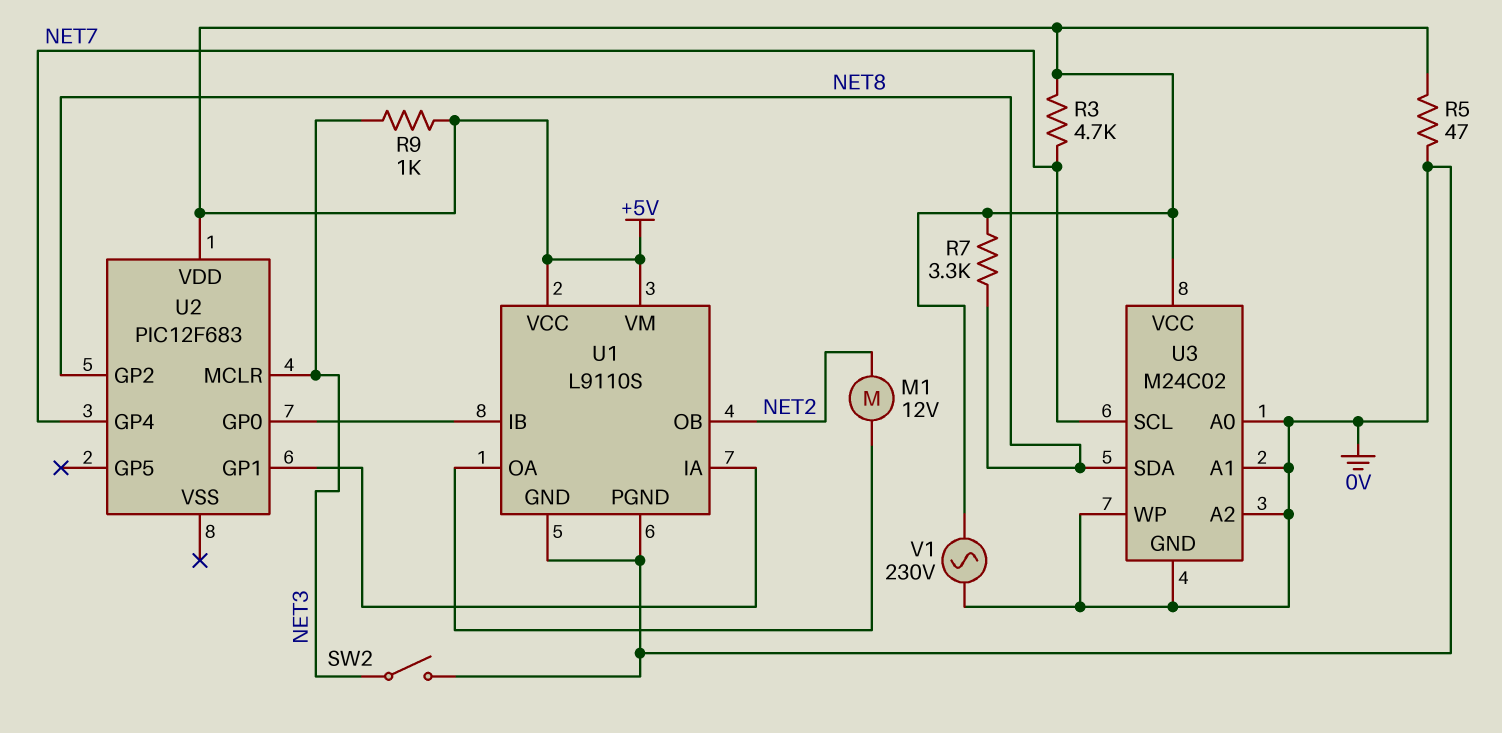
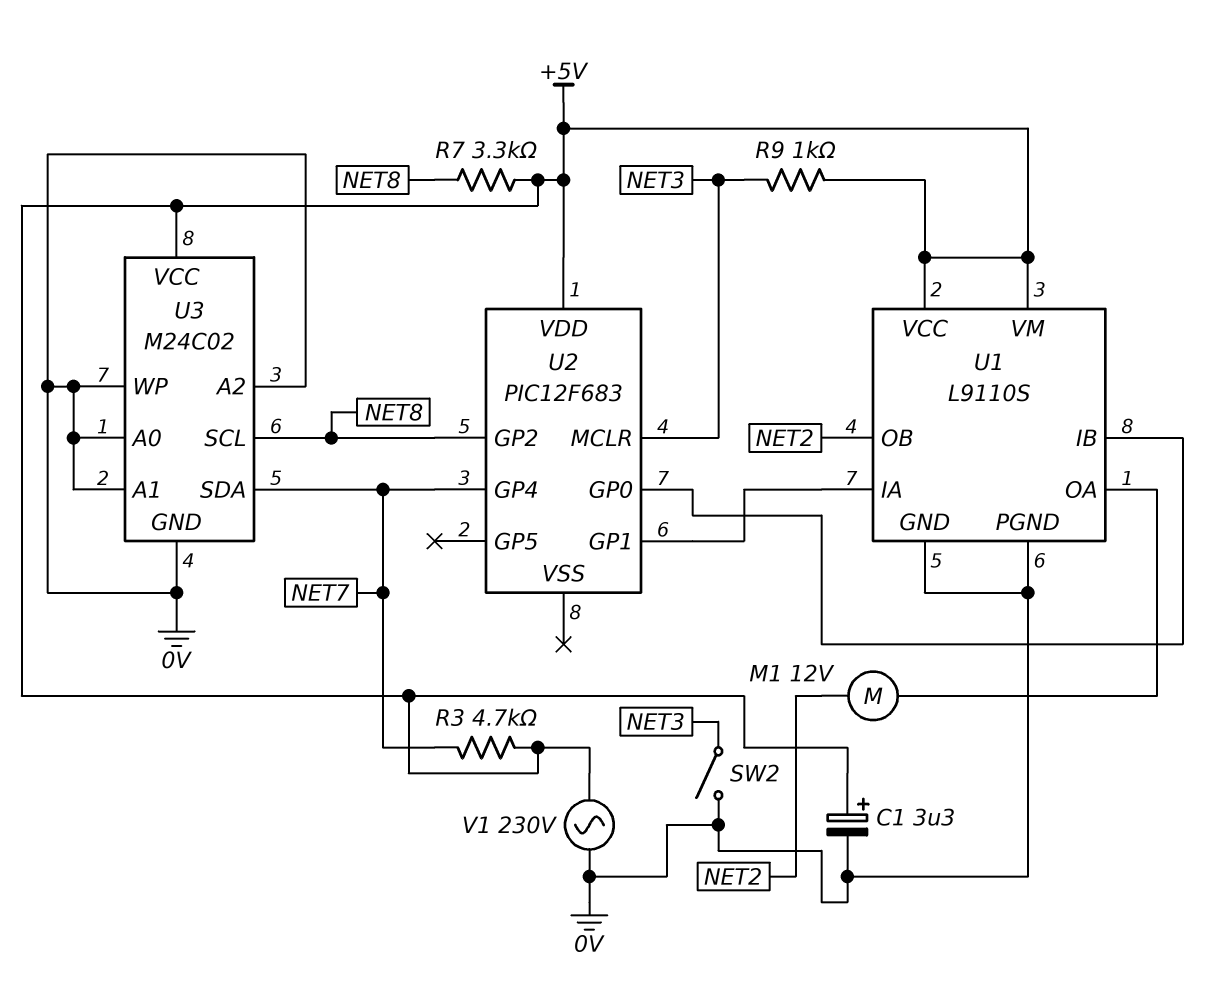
C1: none -> 3.3uF (plus +5V, minus 0V)
R5: 47 (+5V, 0V) -> none
U3 pin SCL: NET7 -> NET8
U3 pin SDA: NET8 -> NET7

